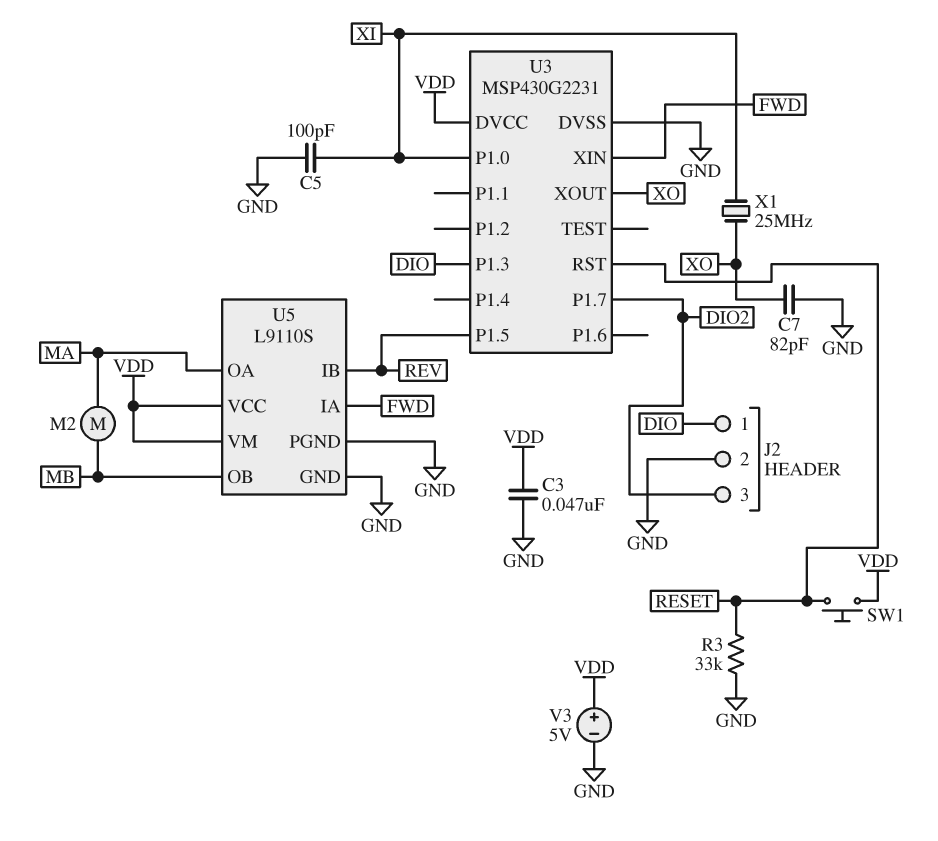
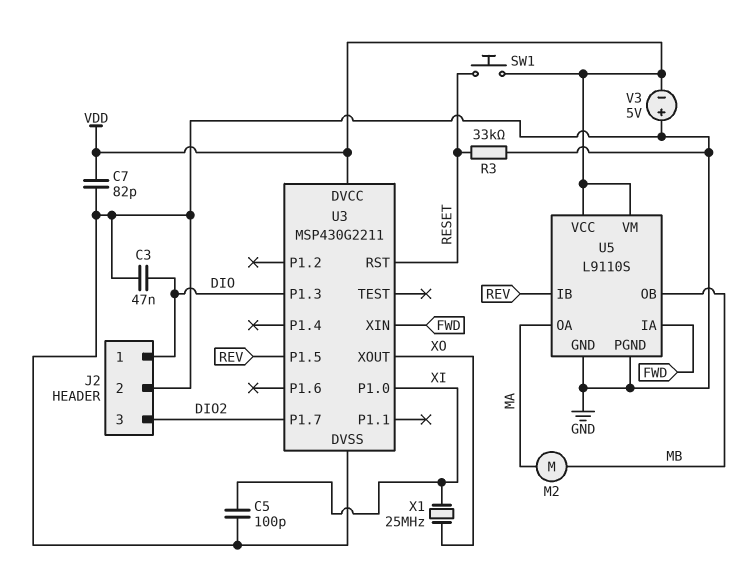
C3: 47nF (GND, VDD) -> 47nF (DIO, GND)
C7: 82pF (GND, XO) -> 82pF (GND, VDD)
U3: MSP430G2231 -> MSP430G2211
V3: 5V (plus VDD, minus GND) -> 5V (plus GND, minus VDD)

